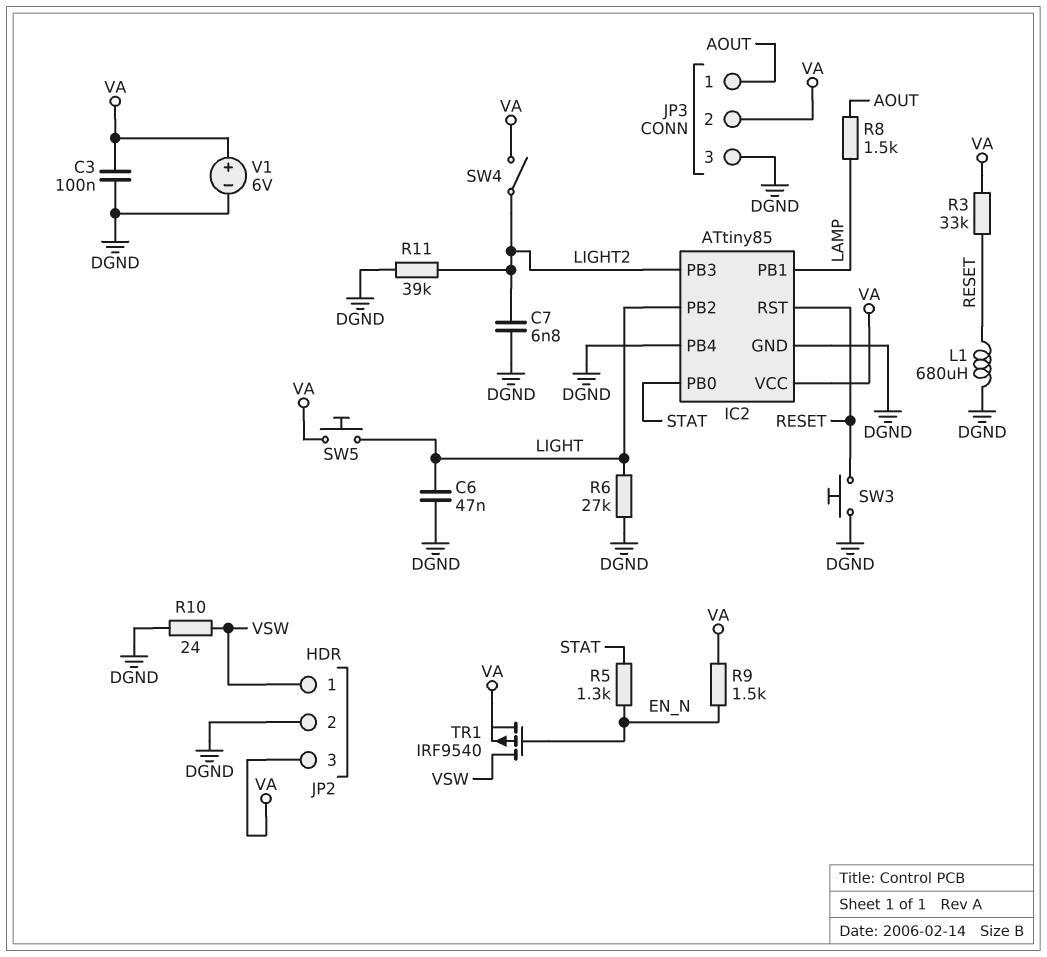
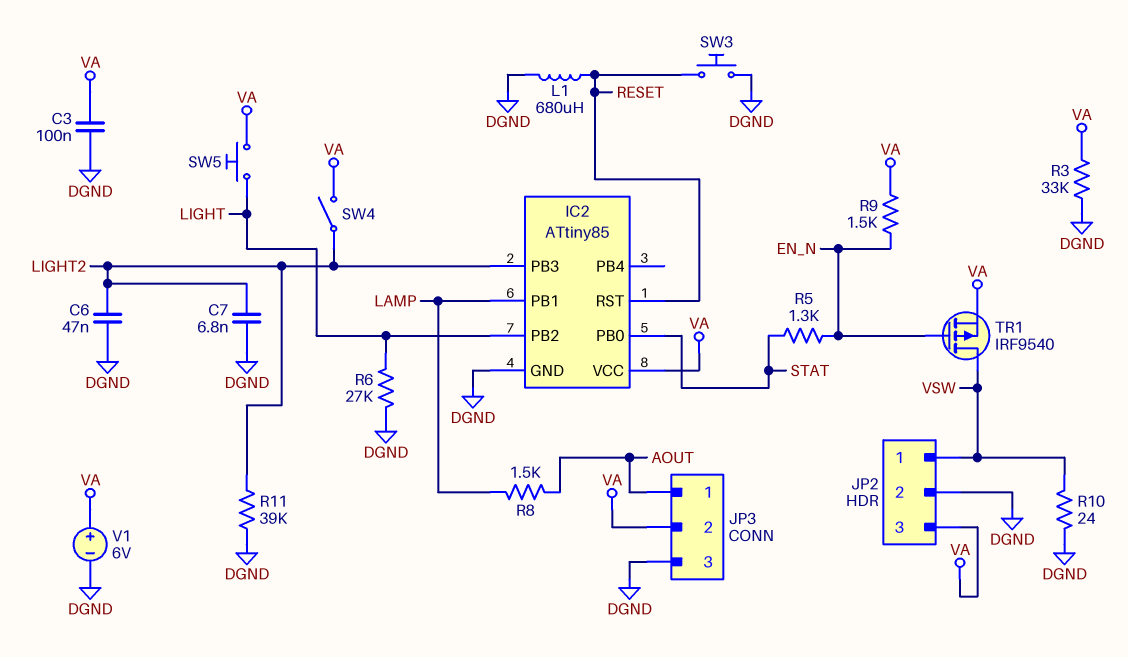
C6: 47nF (DGND, LIGHT) -> 47nF (DGND, LIGHT2)
IC2 pin PB4: DGND -> none
R3: 33k (RESET, VA) -> 33k (DGND, VA)

